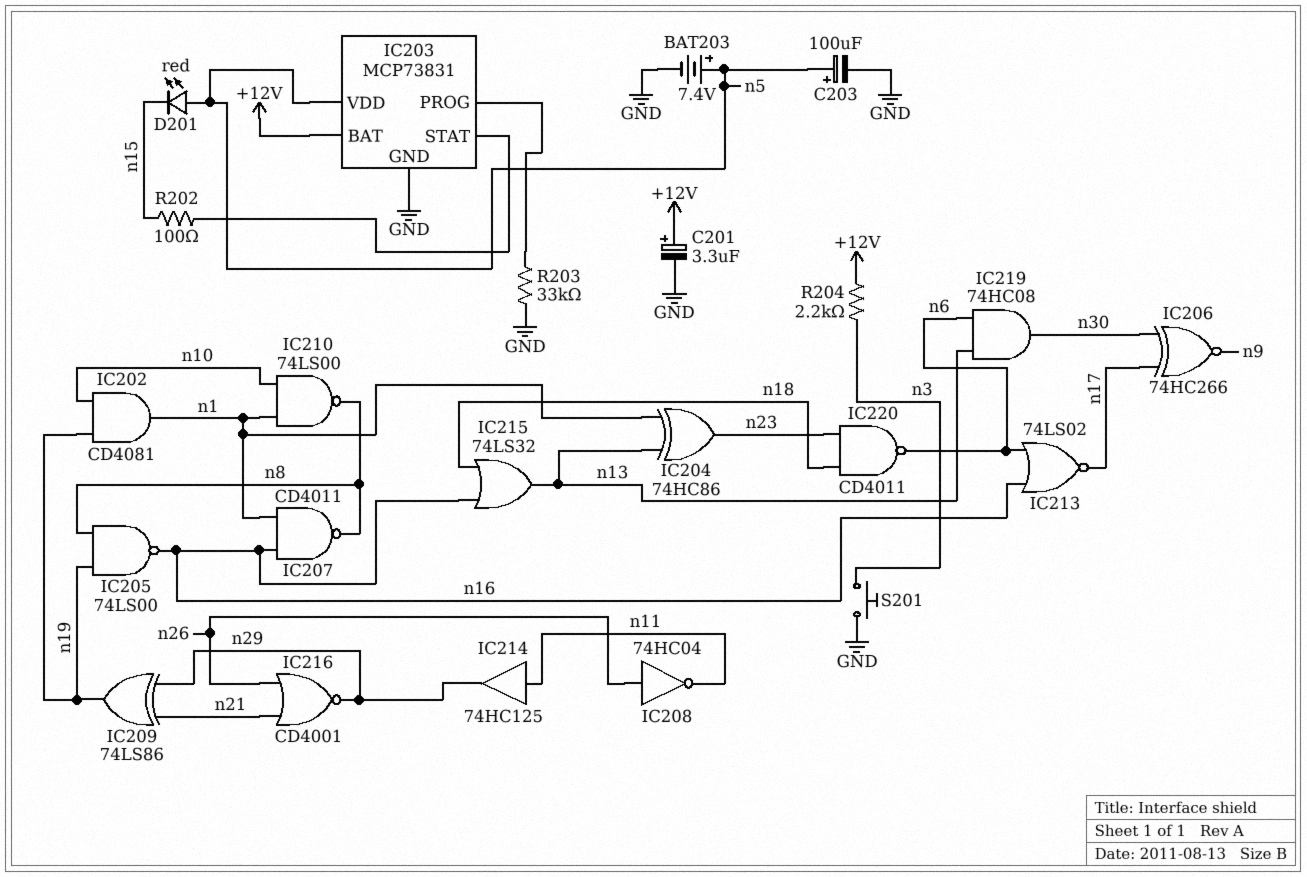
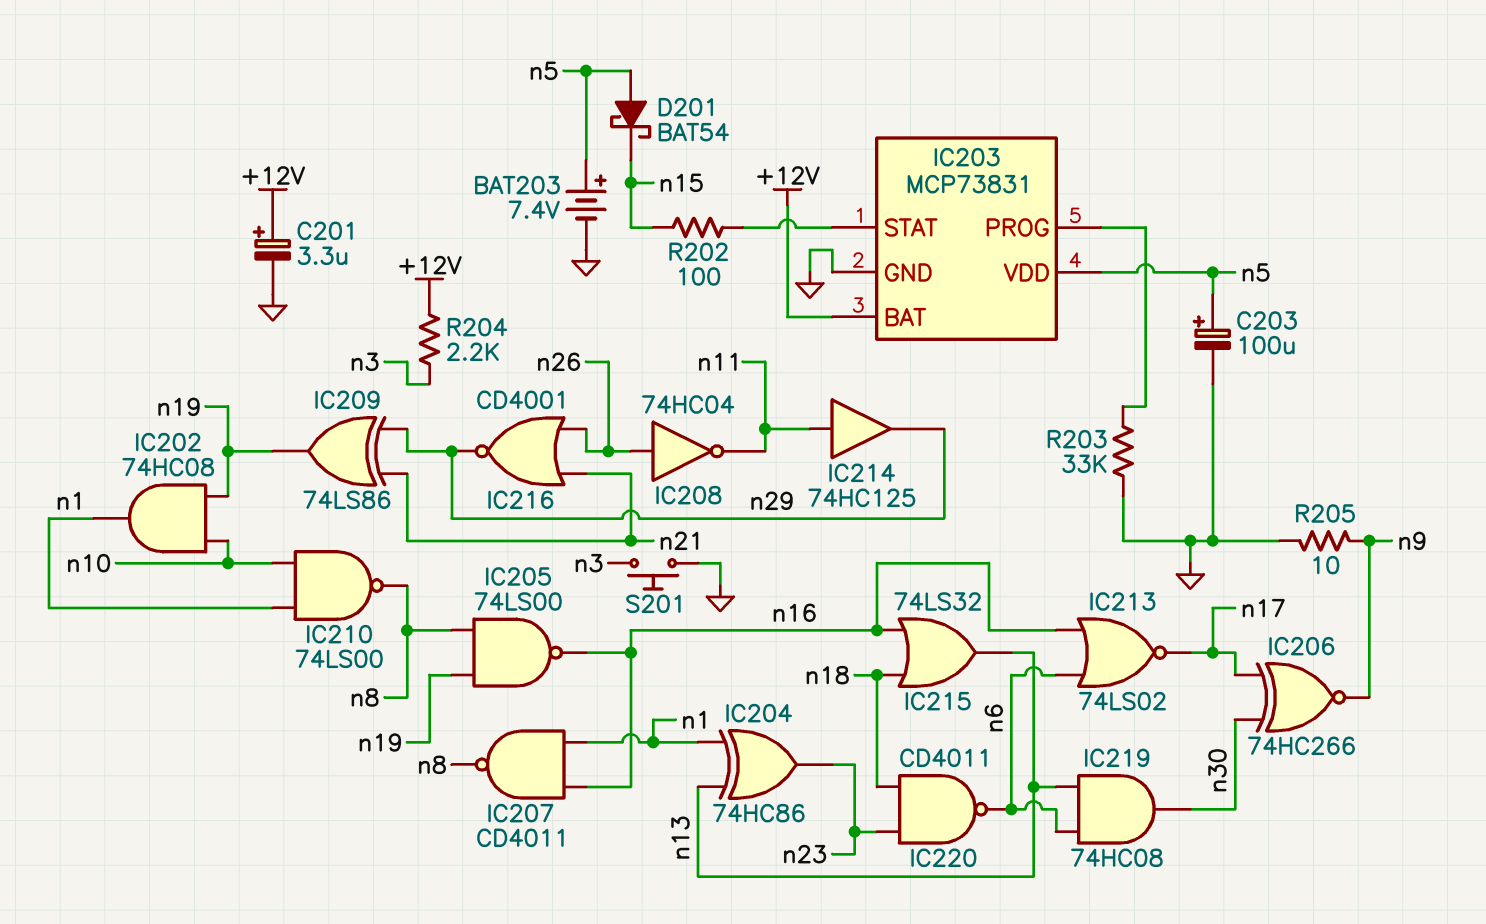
D201: LED red (A n5, K n15) -> schottky BAT54 (A n5, K n15)
IC202: AND CD4081 (in n10, in n19, out n1) -> AND 74HC08 (in n10, in n19, out n1)
R205: none -> 10 (GND, n9)

